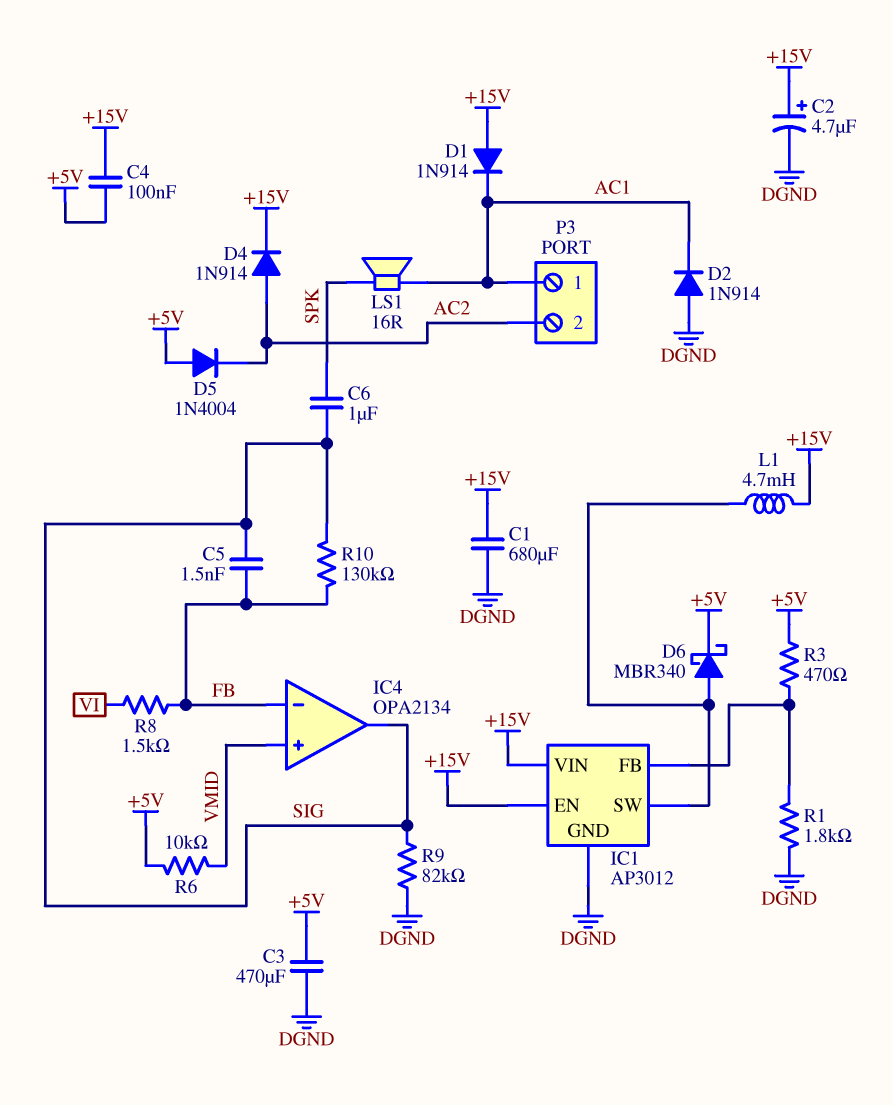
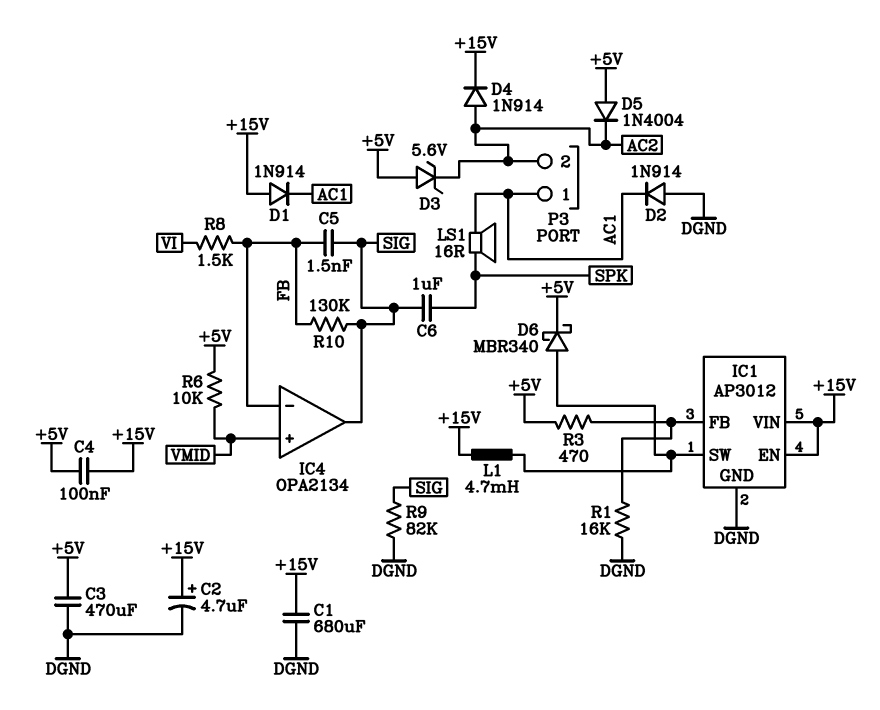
D3: none -> zener 5.6V (A +5V, K AC2)
R1: 1.8k (DGND, IC1/FB) -> 16k (DGND, IC1/FB)

